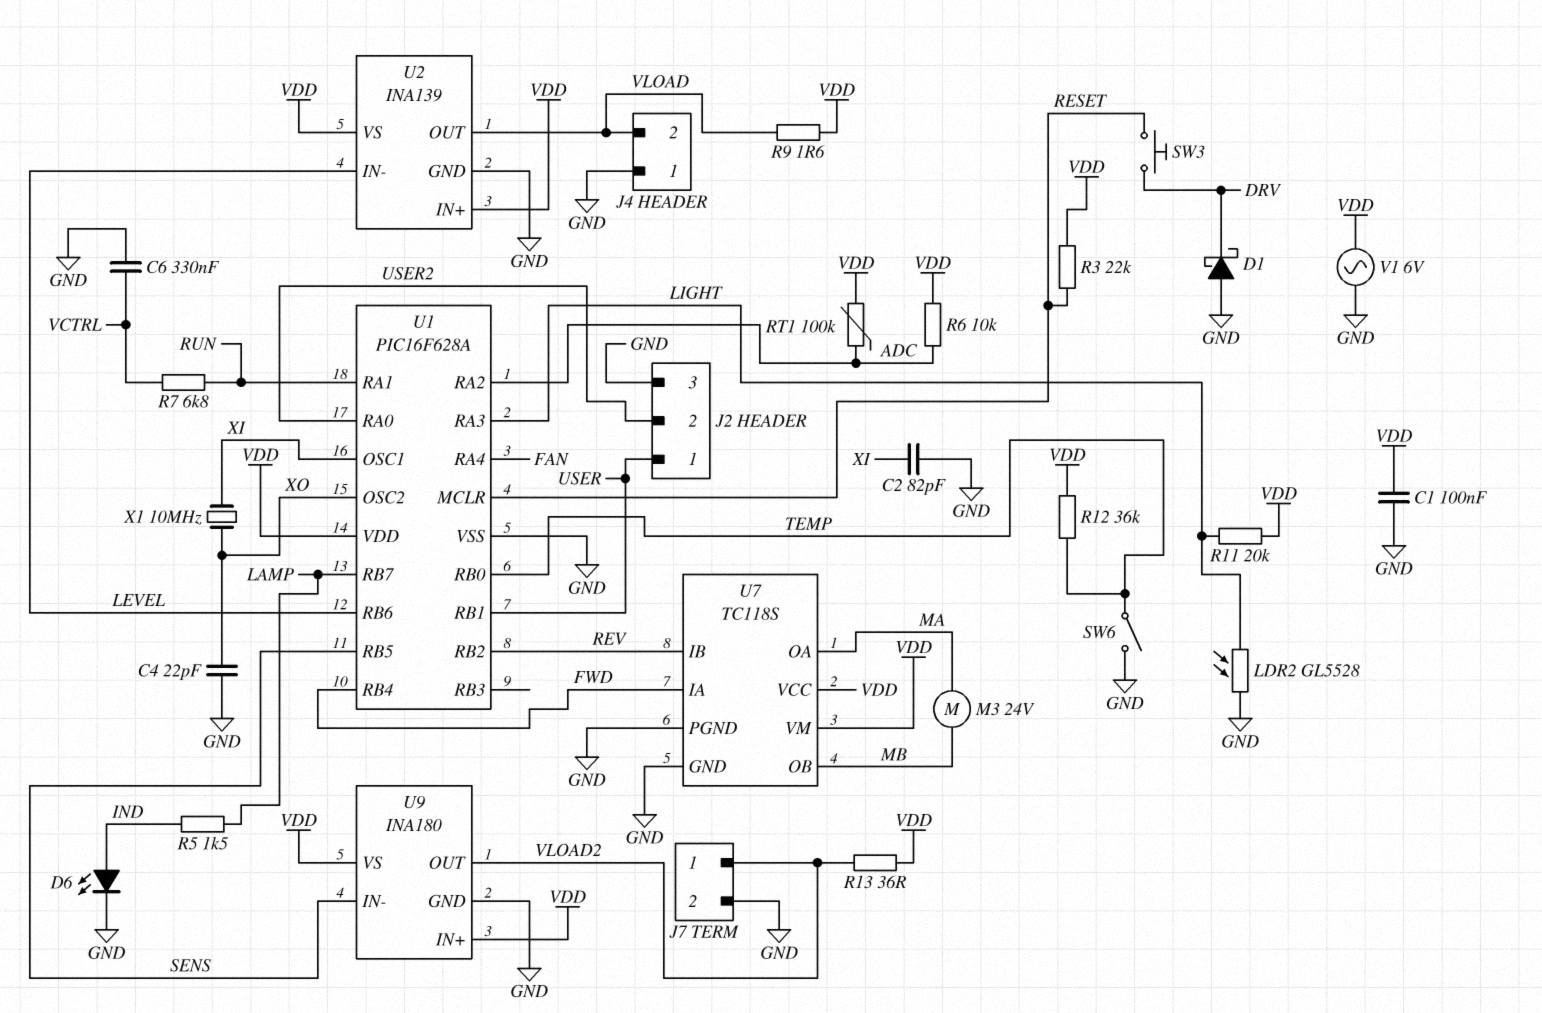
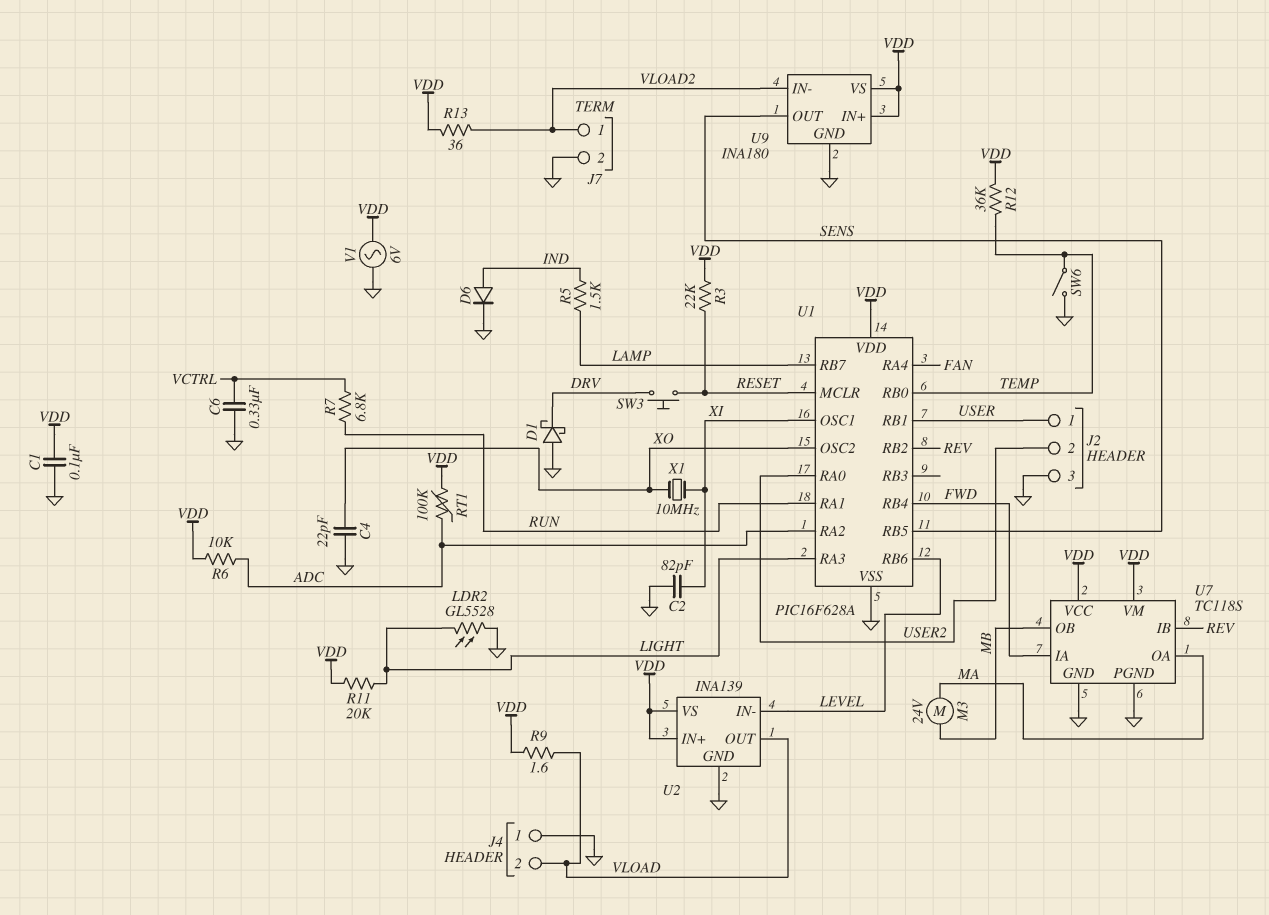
D6: LED (A IND, K GND) -> diode (A IND, K GND)
U9 pin IN-: SENS -> VLOAD2
U9 pin OUT: VLOAD2 -> SENS

